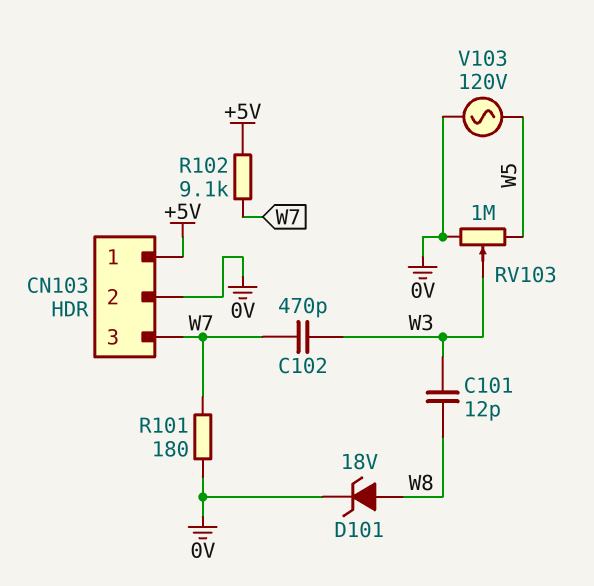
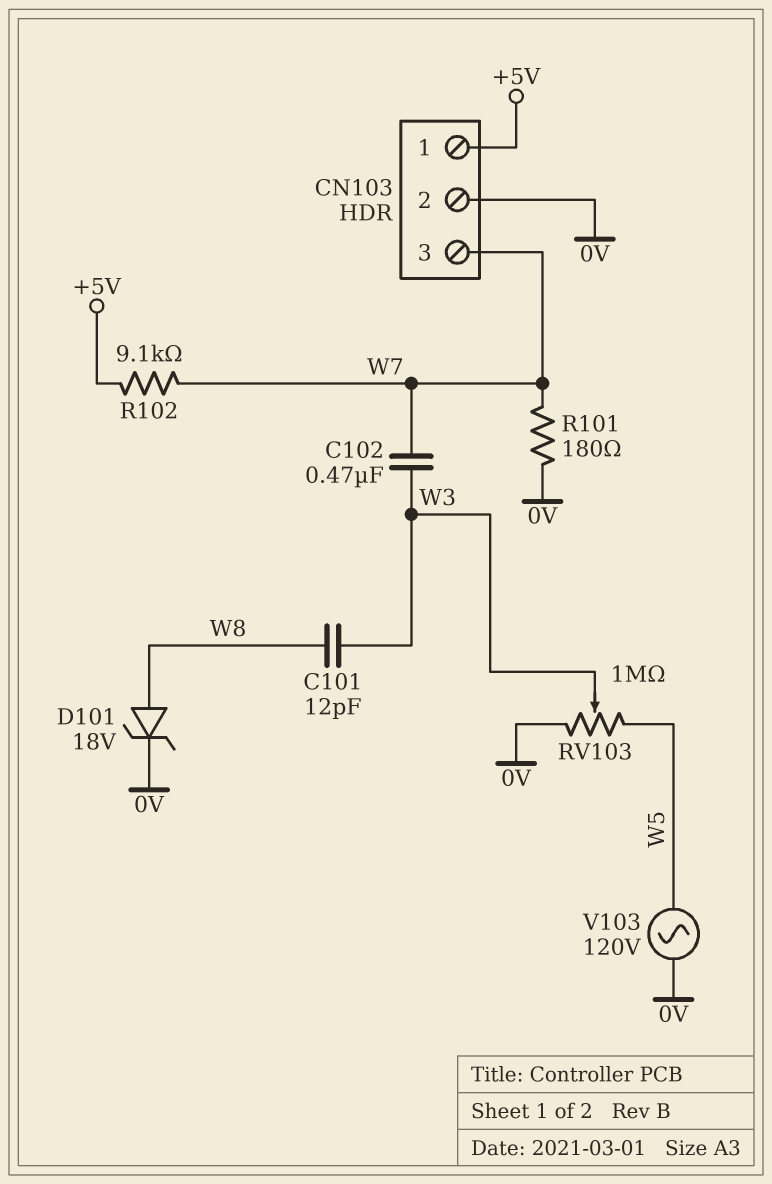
C102: 470pF (W3, W7) -> 470nF (W3, W7)

